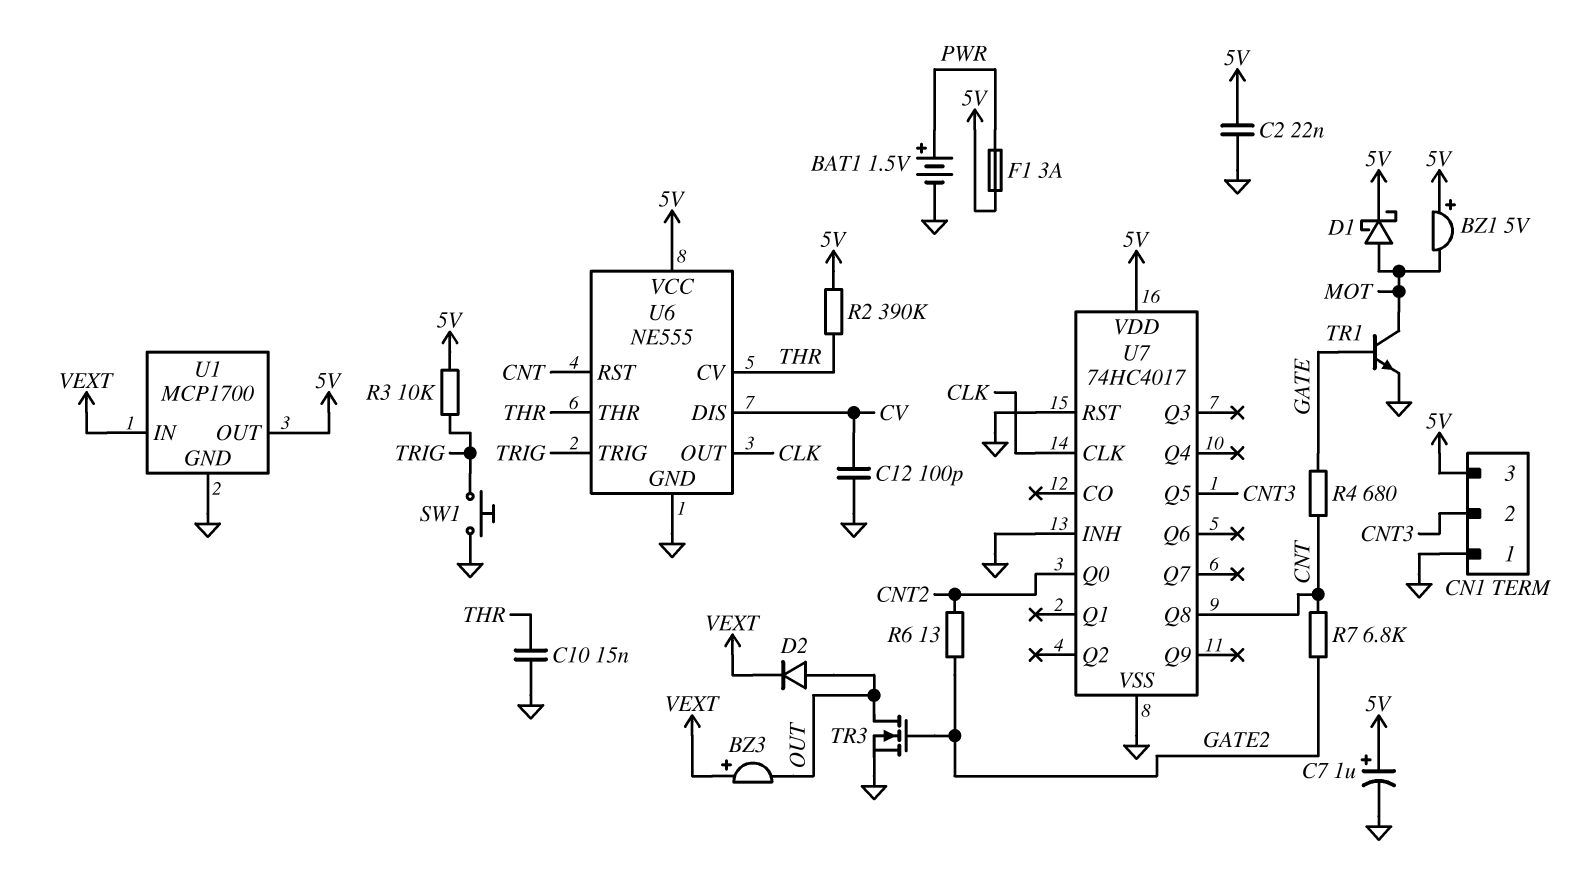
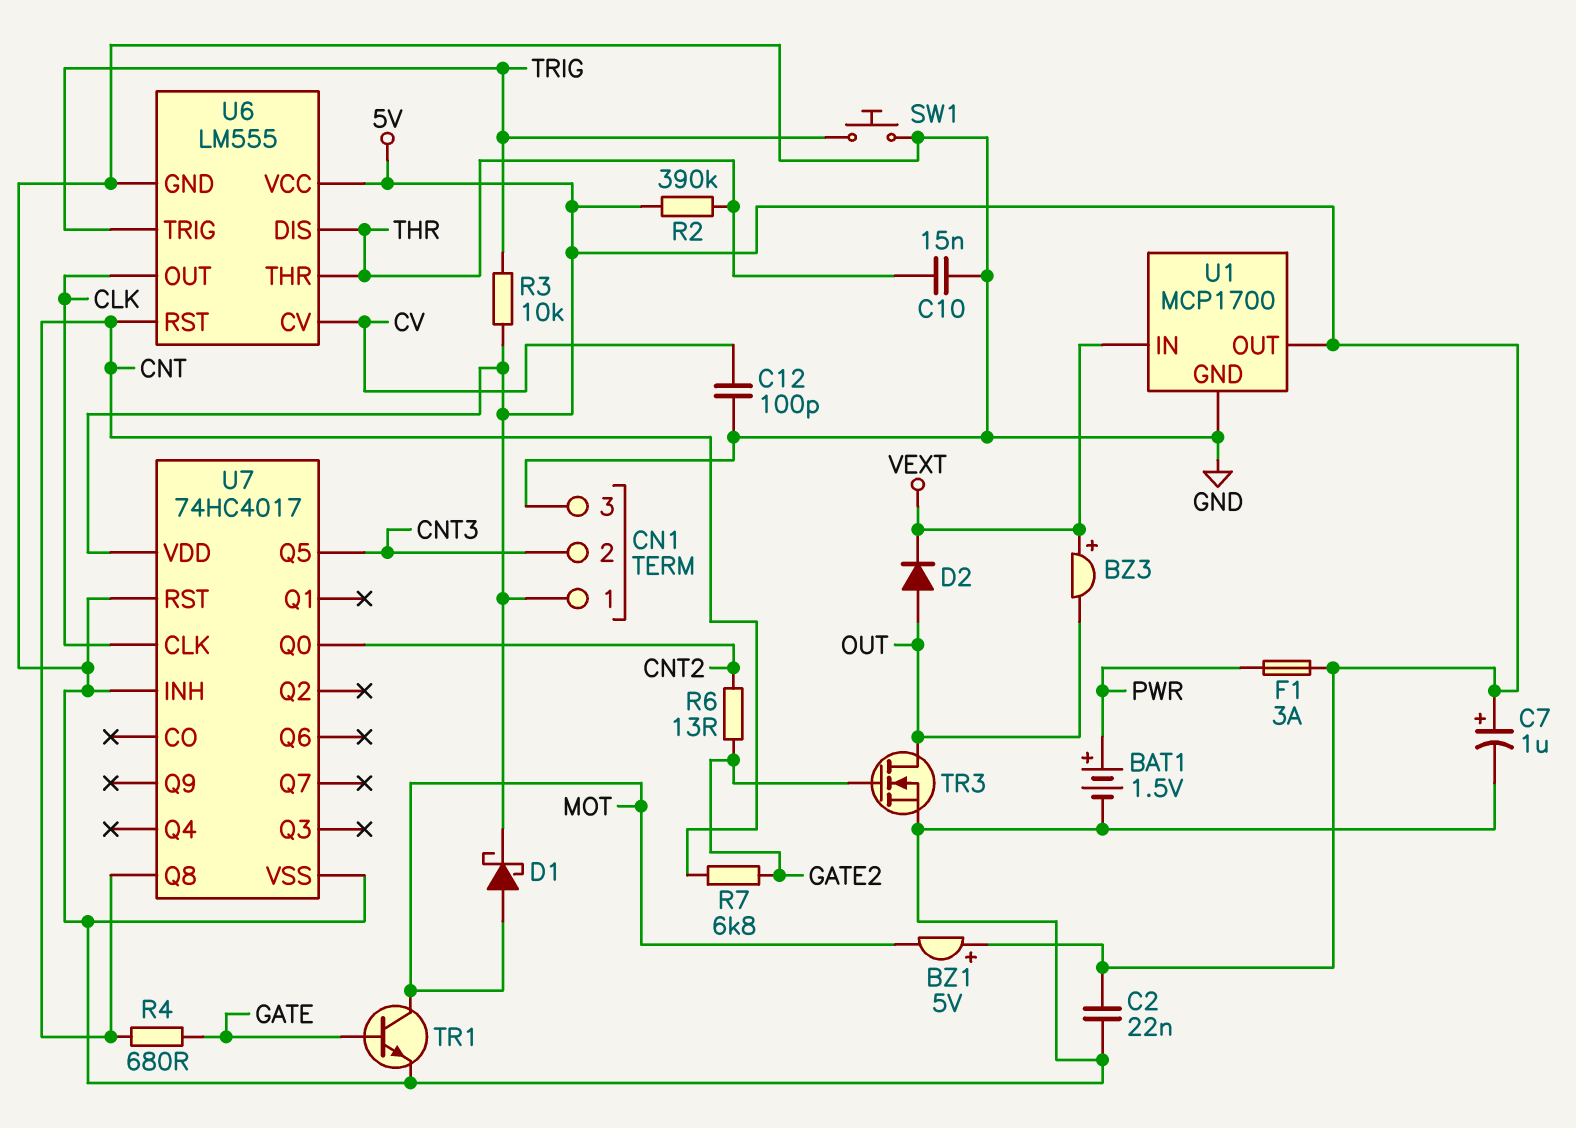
CN1 pin 1: GND -> 5V
CN1 pin 3: 5V -> GND
U6: NE555 -> LM555
U6 pin CV: THR -> CV
U6 pin DIS: CV -> THR

